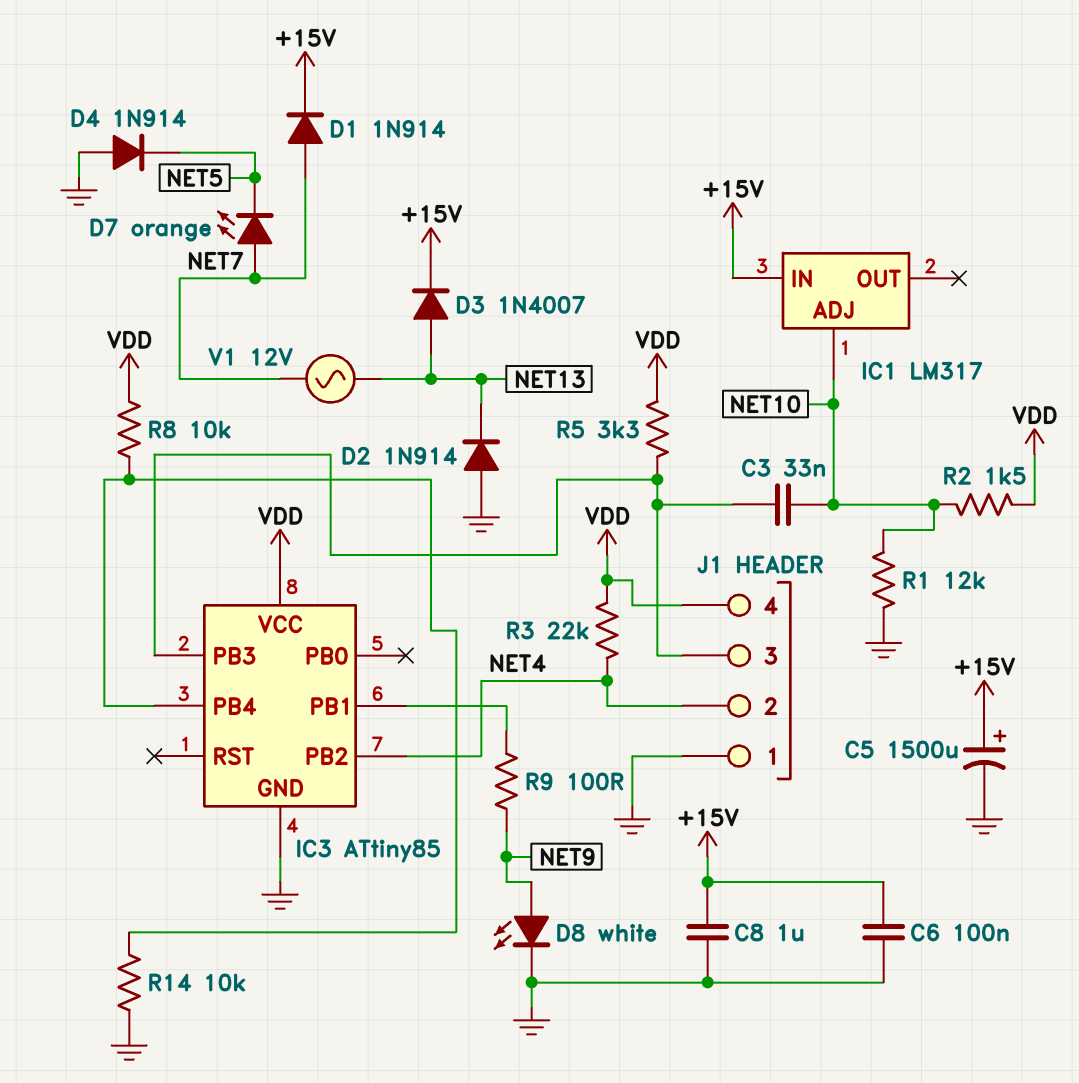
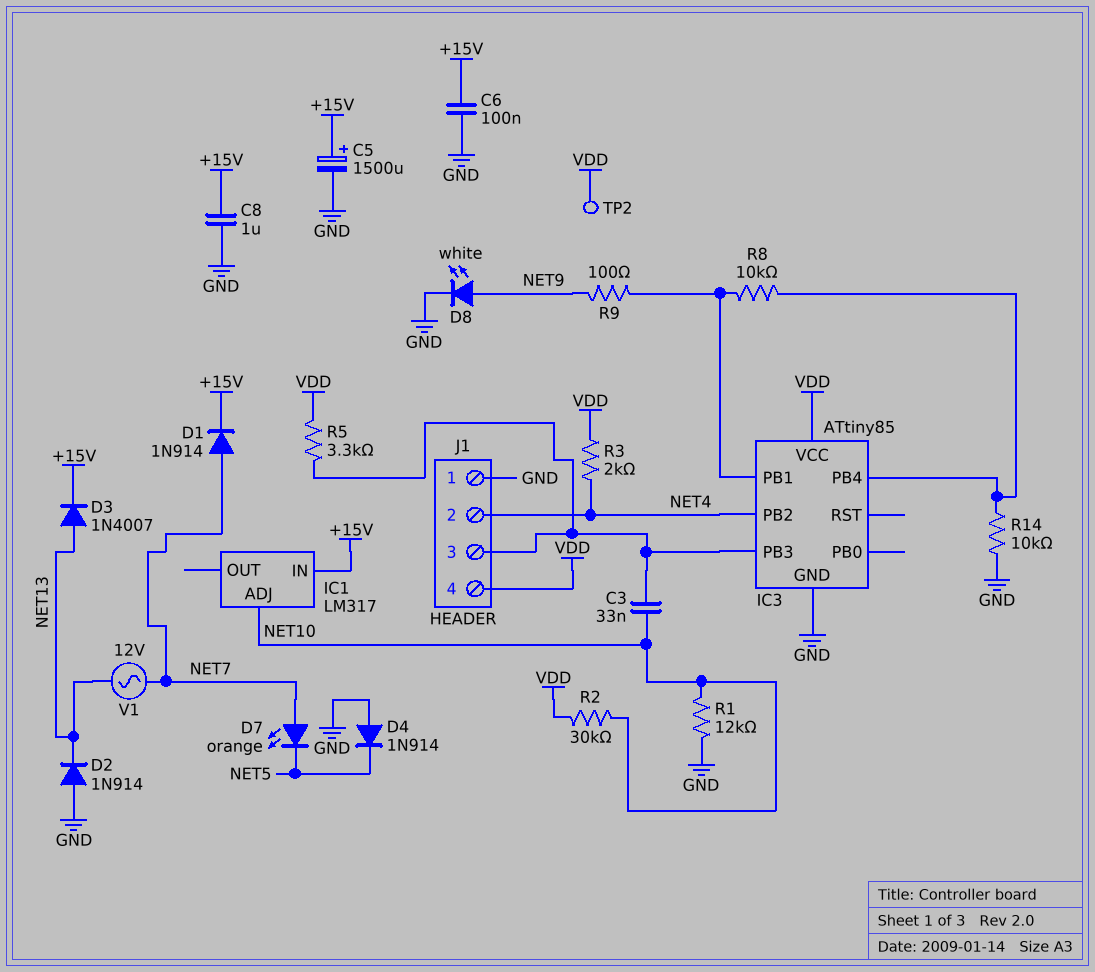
R2: 1.5k (NET10, VDD) -> 30k (NET10, VDD)
R3: 22k (NET4, VDD) -> 2k (NET4, VDD)
R8: 10k (IC3/PB4, VDD) -> 10k (IC3/PB1, IC3/PB4)
TP2: none -> test point (VDD)

